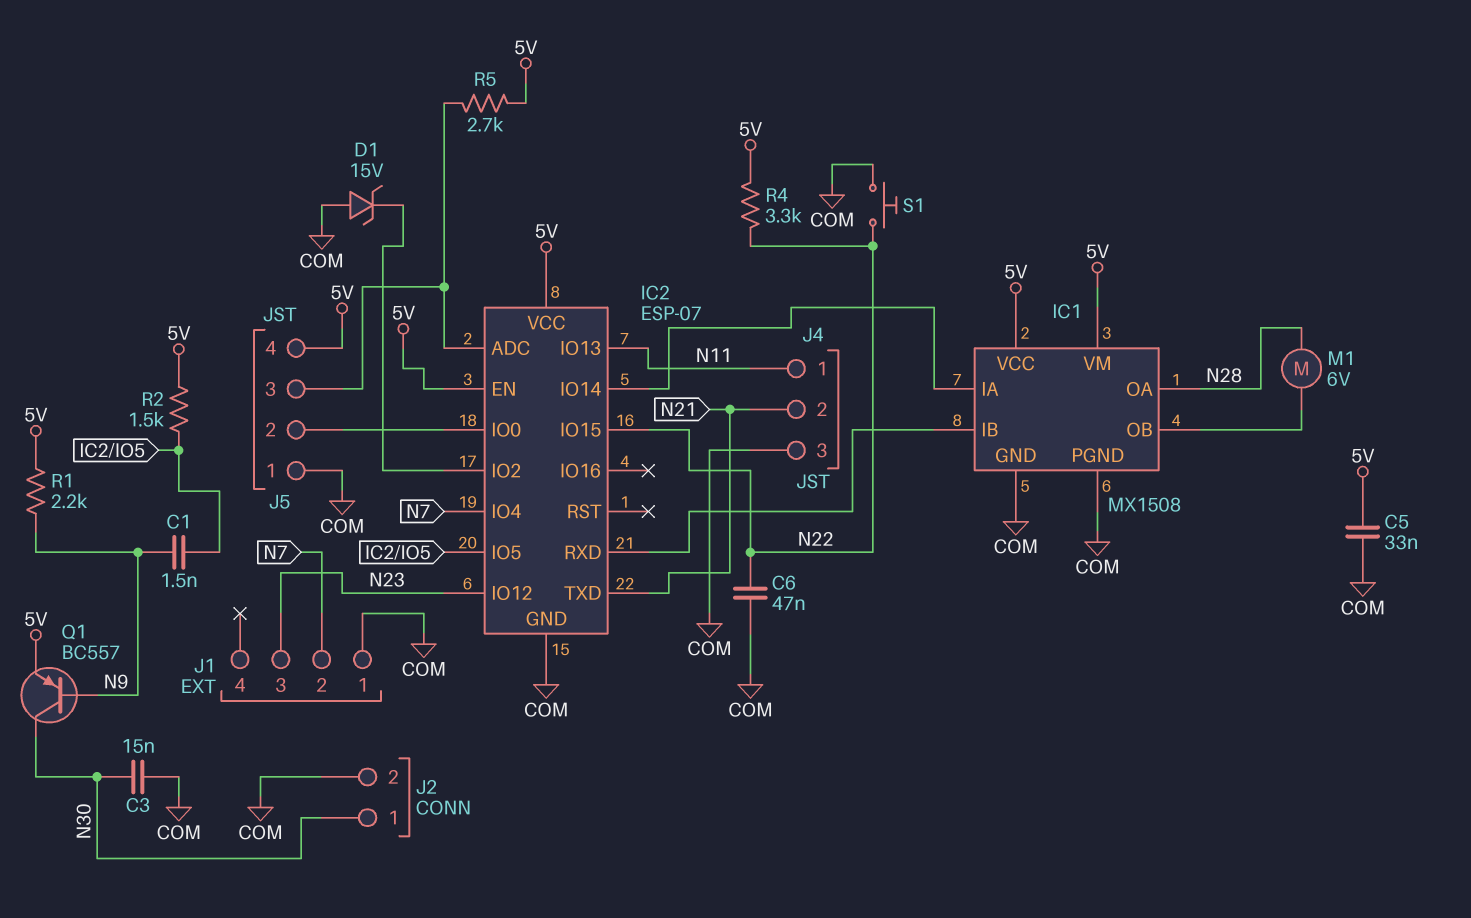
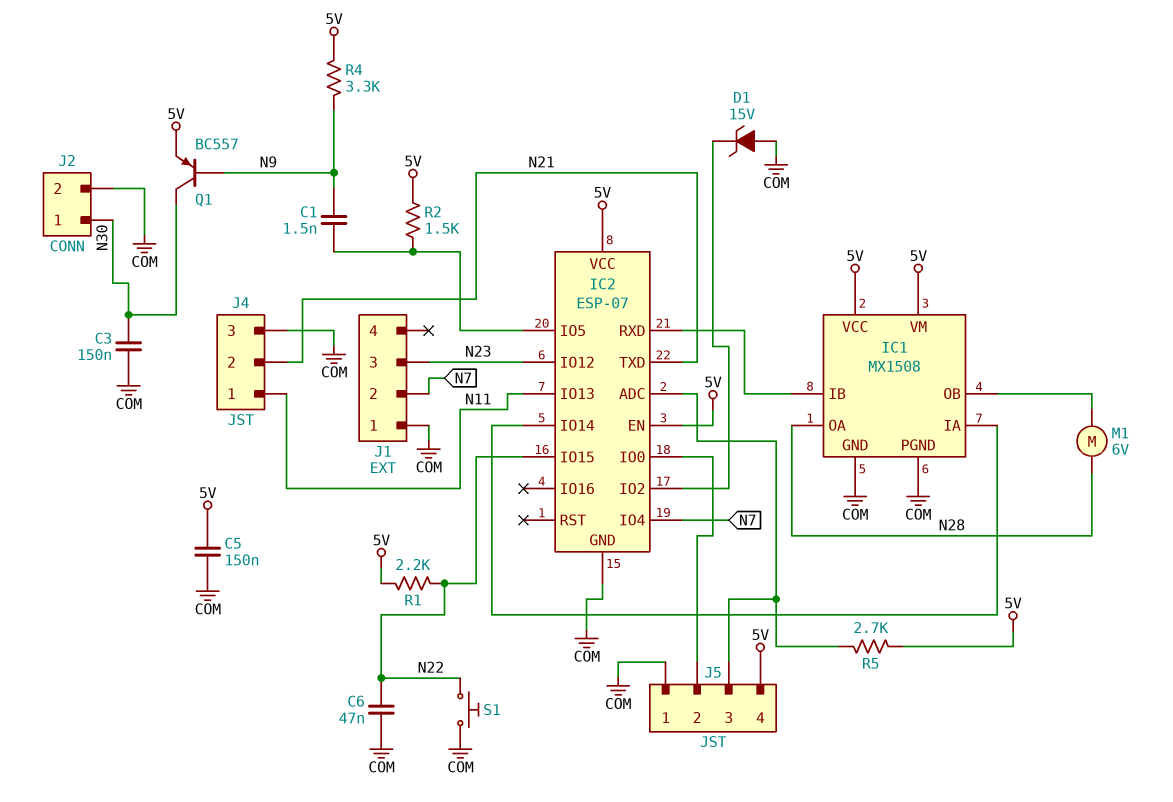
C3: 15nF (COM, N30) -> 150nF (COM, N30)
C5: 33nF (5V, COM) -> 150nF (5V, COM)
R1: 2.2k (5V, N9) -> 2.2k (5V, N22)
R4: 3.3k (5V, N22) -> 3.3k (5V, N9)

